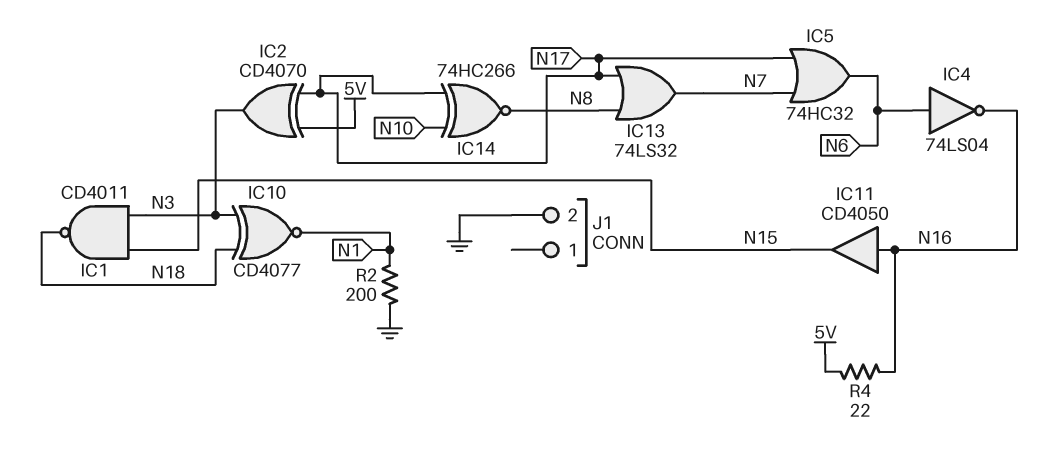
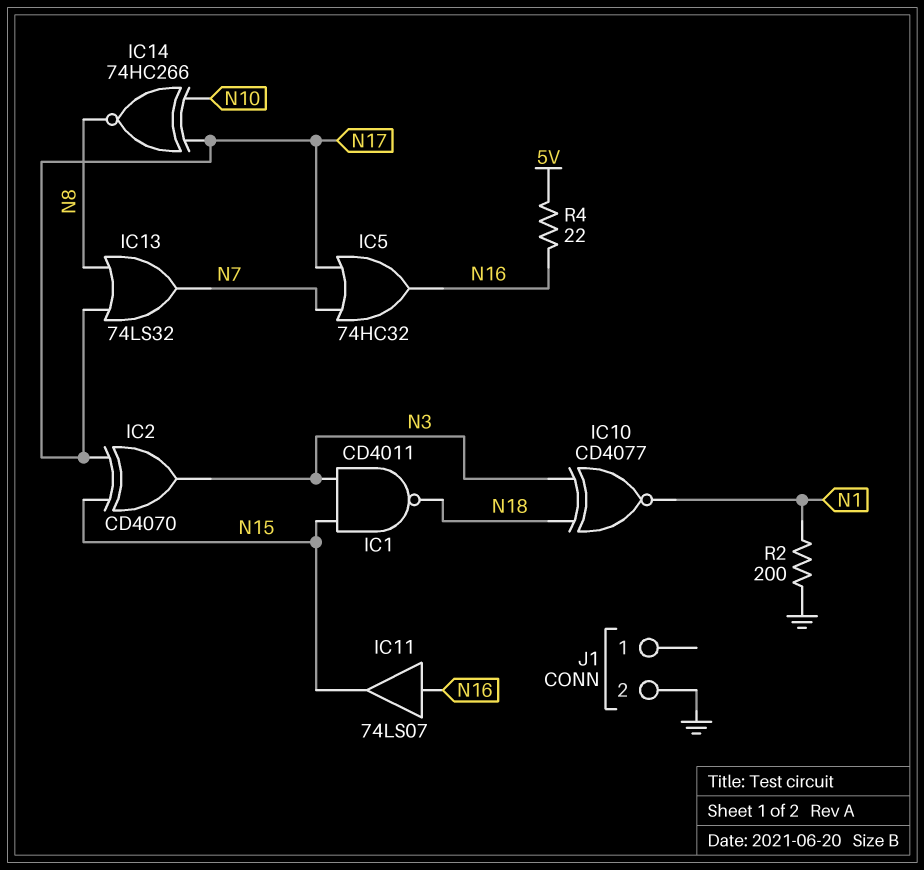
IC2: XOR CD4070 (in 5V, in N17, out N3) -> XOR CD4070 (in N15, in N17, out N3)
IC4: NOT 74LS04 (in N6, out N16) -> none
IC5: OR 74HC32 (in N7, in N17, out N6) -> OR 74HC32 (in N7, in N17, out N16)
IC11: buffer CD4050 (in N16, out N15) -> buffer 74LS07 (in N16, out N15)

